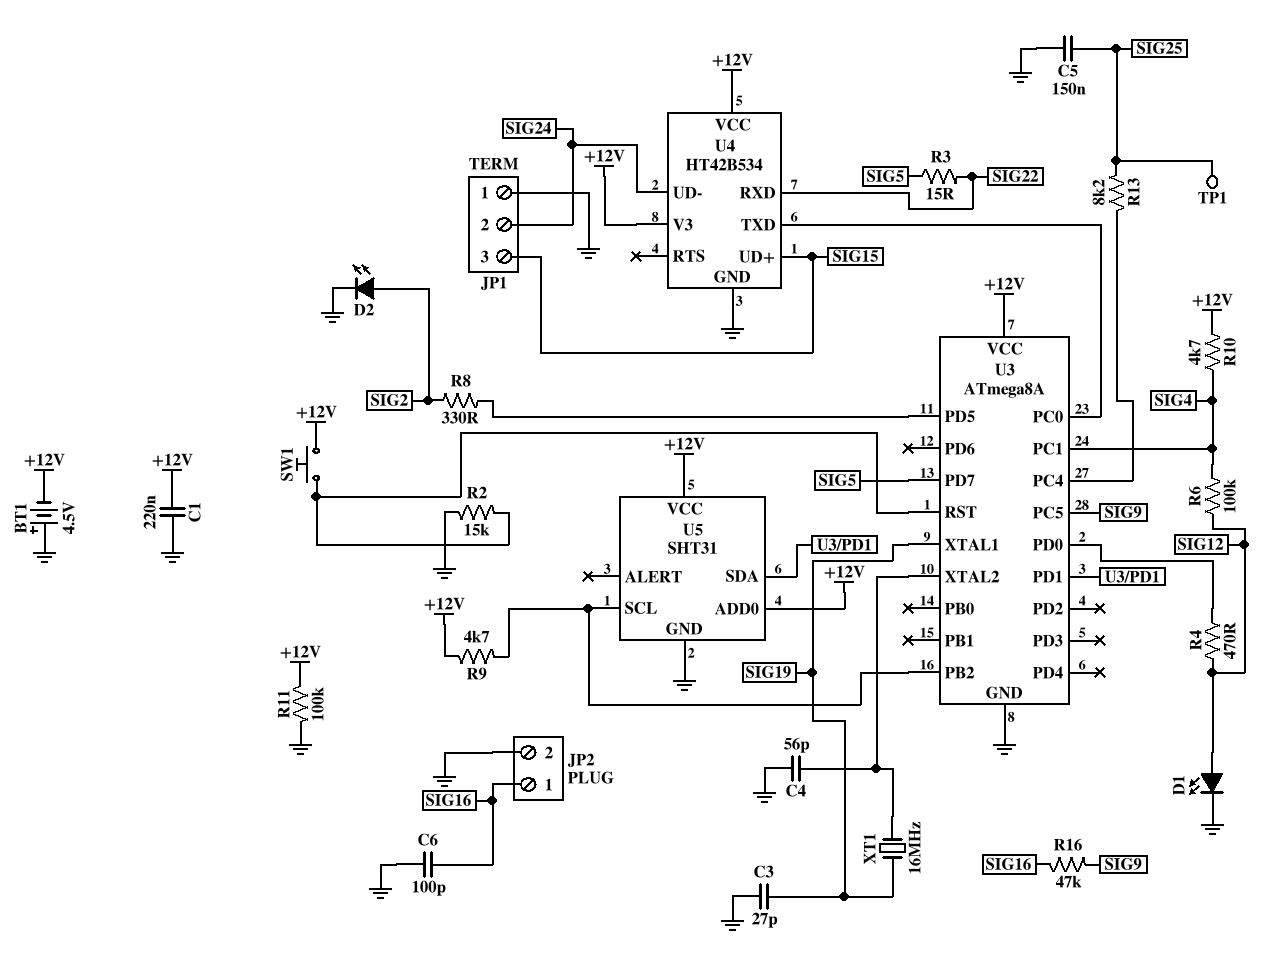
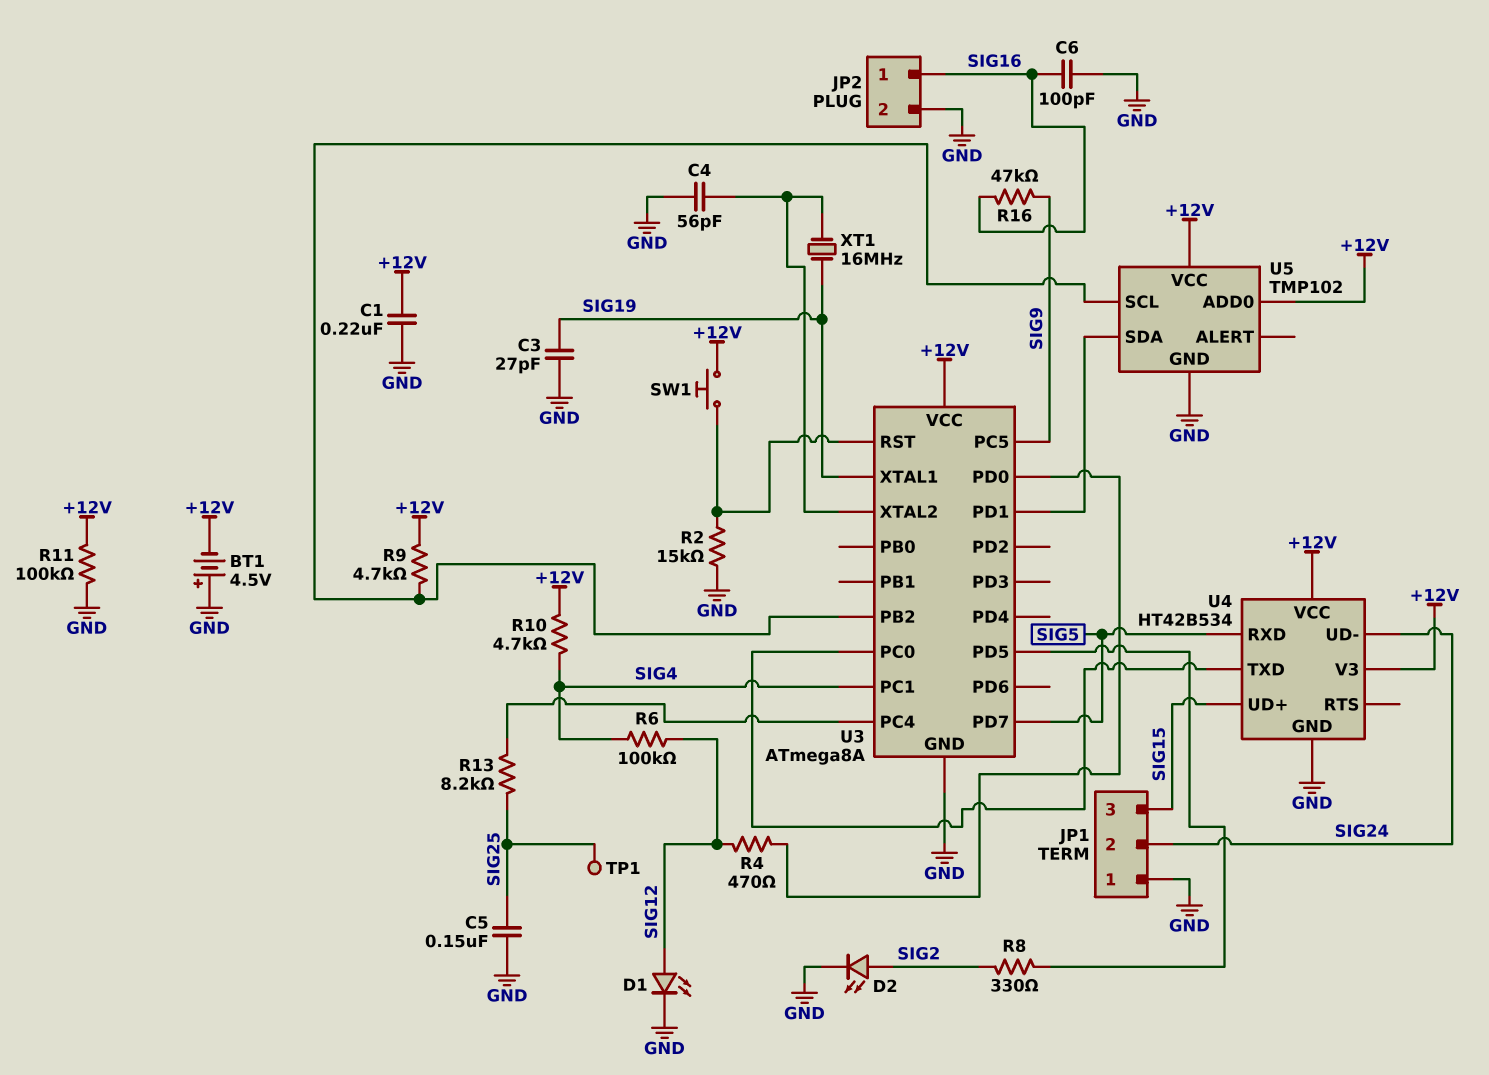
R3: 15 (SIG5, SIG22) -> none
U4 pin RXD: SIG22 -> SIG5
U5: SHT31 -> TMP102

